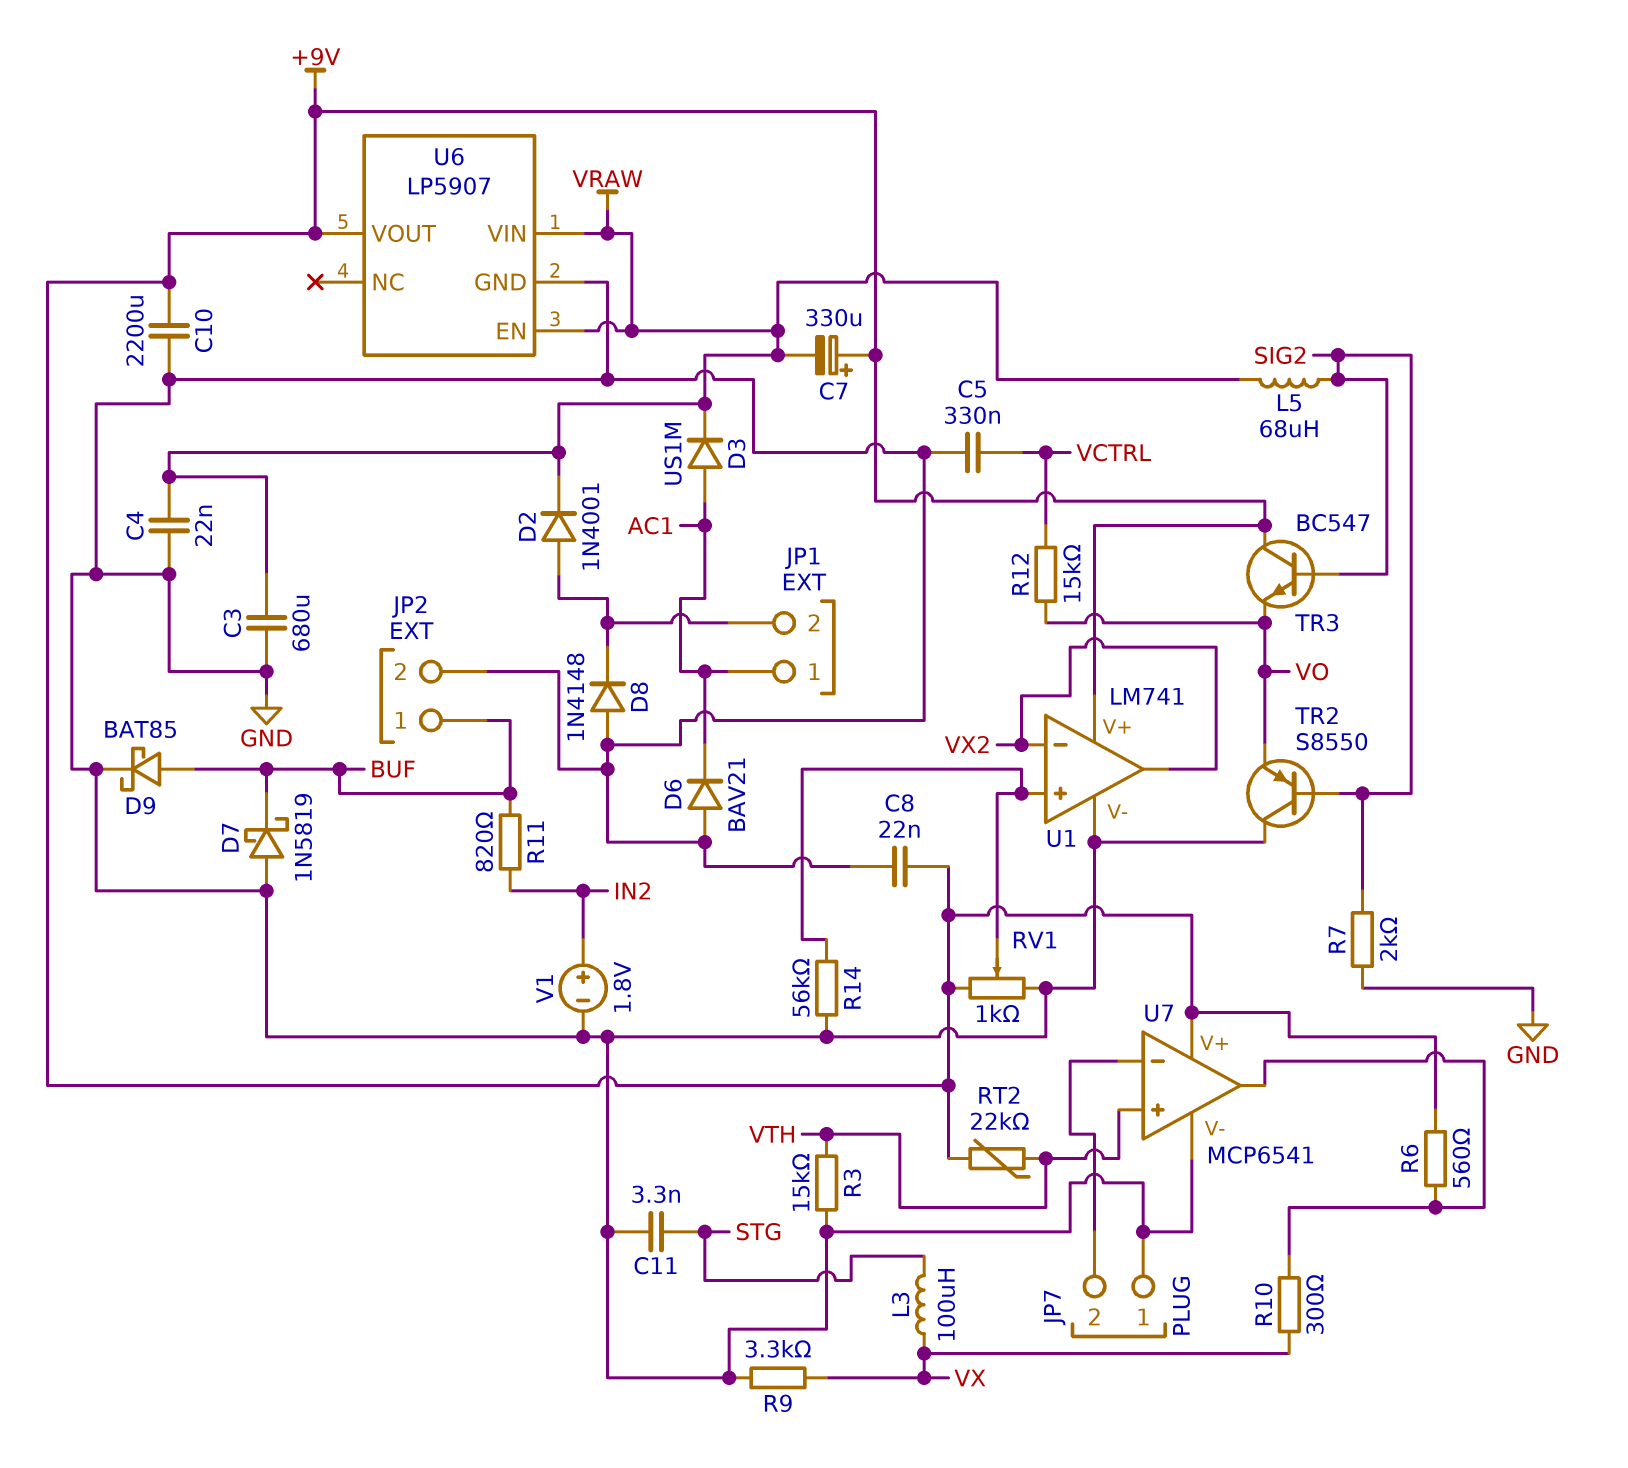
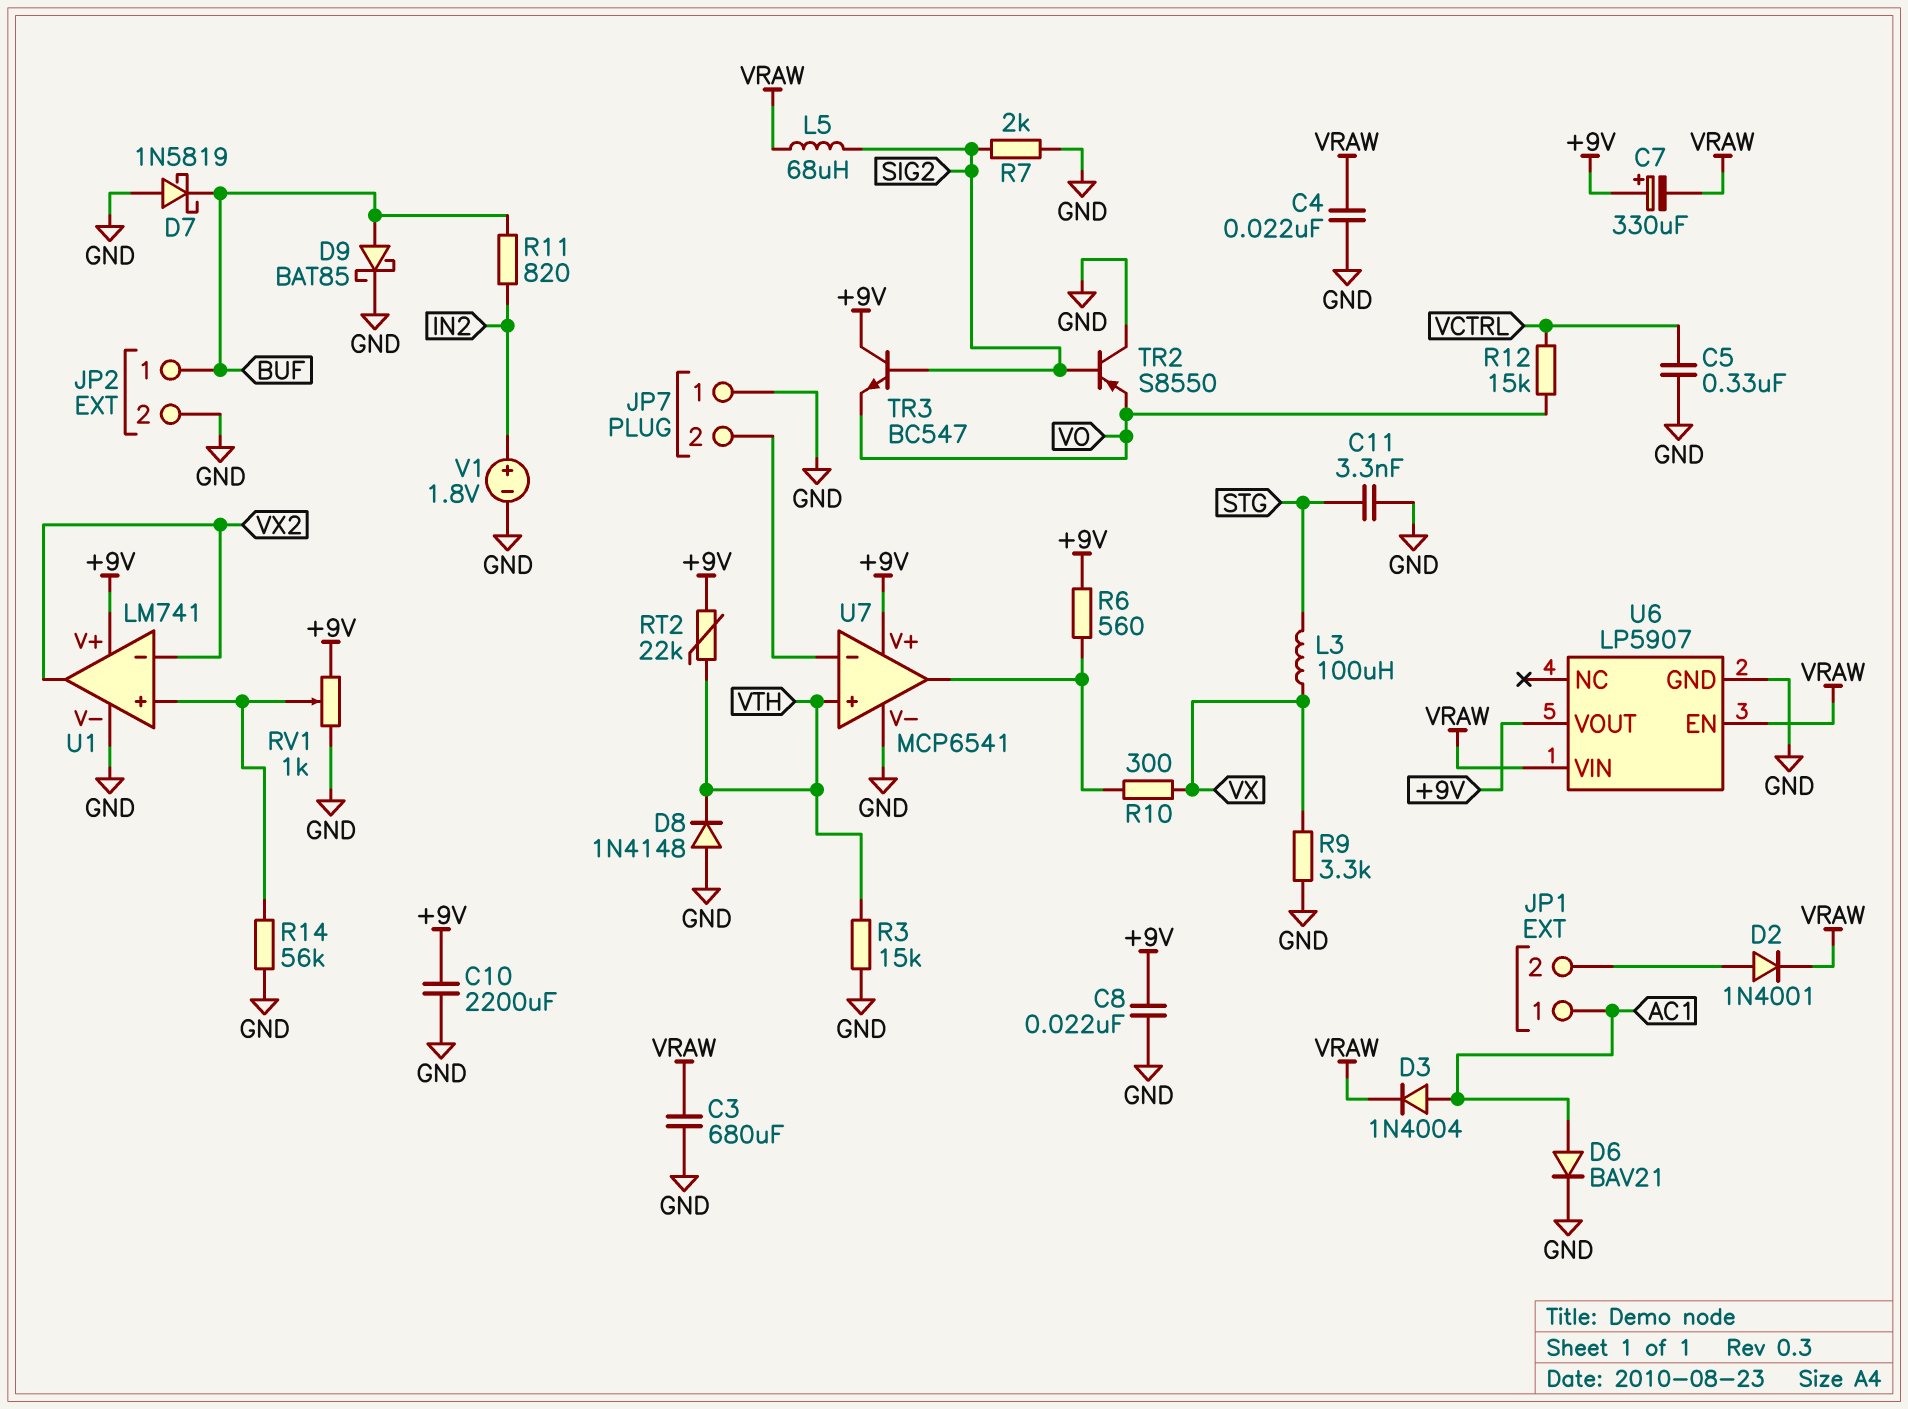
D3: diode US1M (A AC1, K VRAW) -> diode 1N4004 (A AC1, K VRAW)
D6: diode BAV21 (A GND, K AC1) -> diode BAV21 (A AC1, K GND)
D8: diode 1N4148 (A GND, K JP1/2) -> diode 1N4148 (A GND, K VTH)

